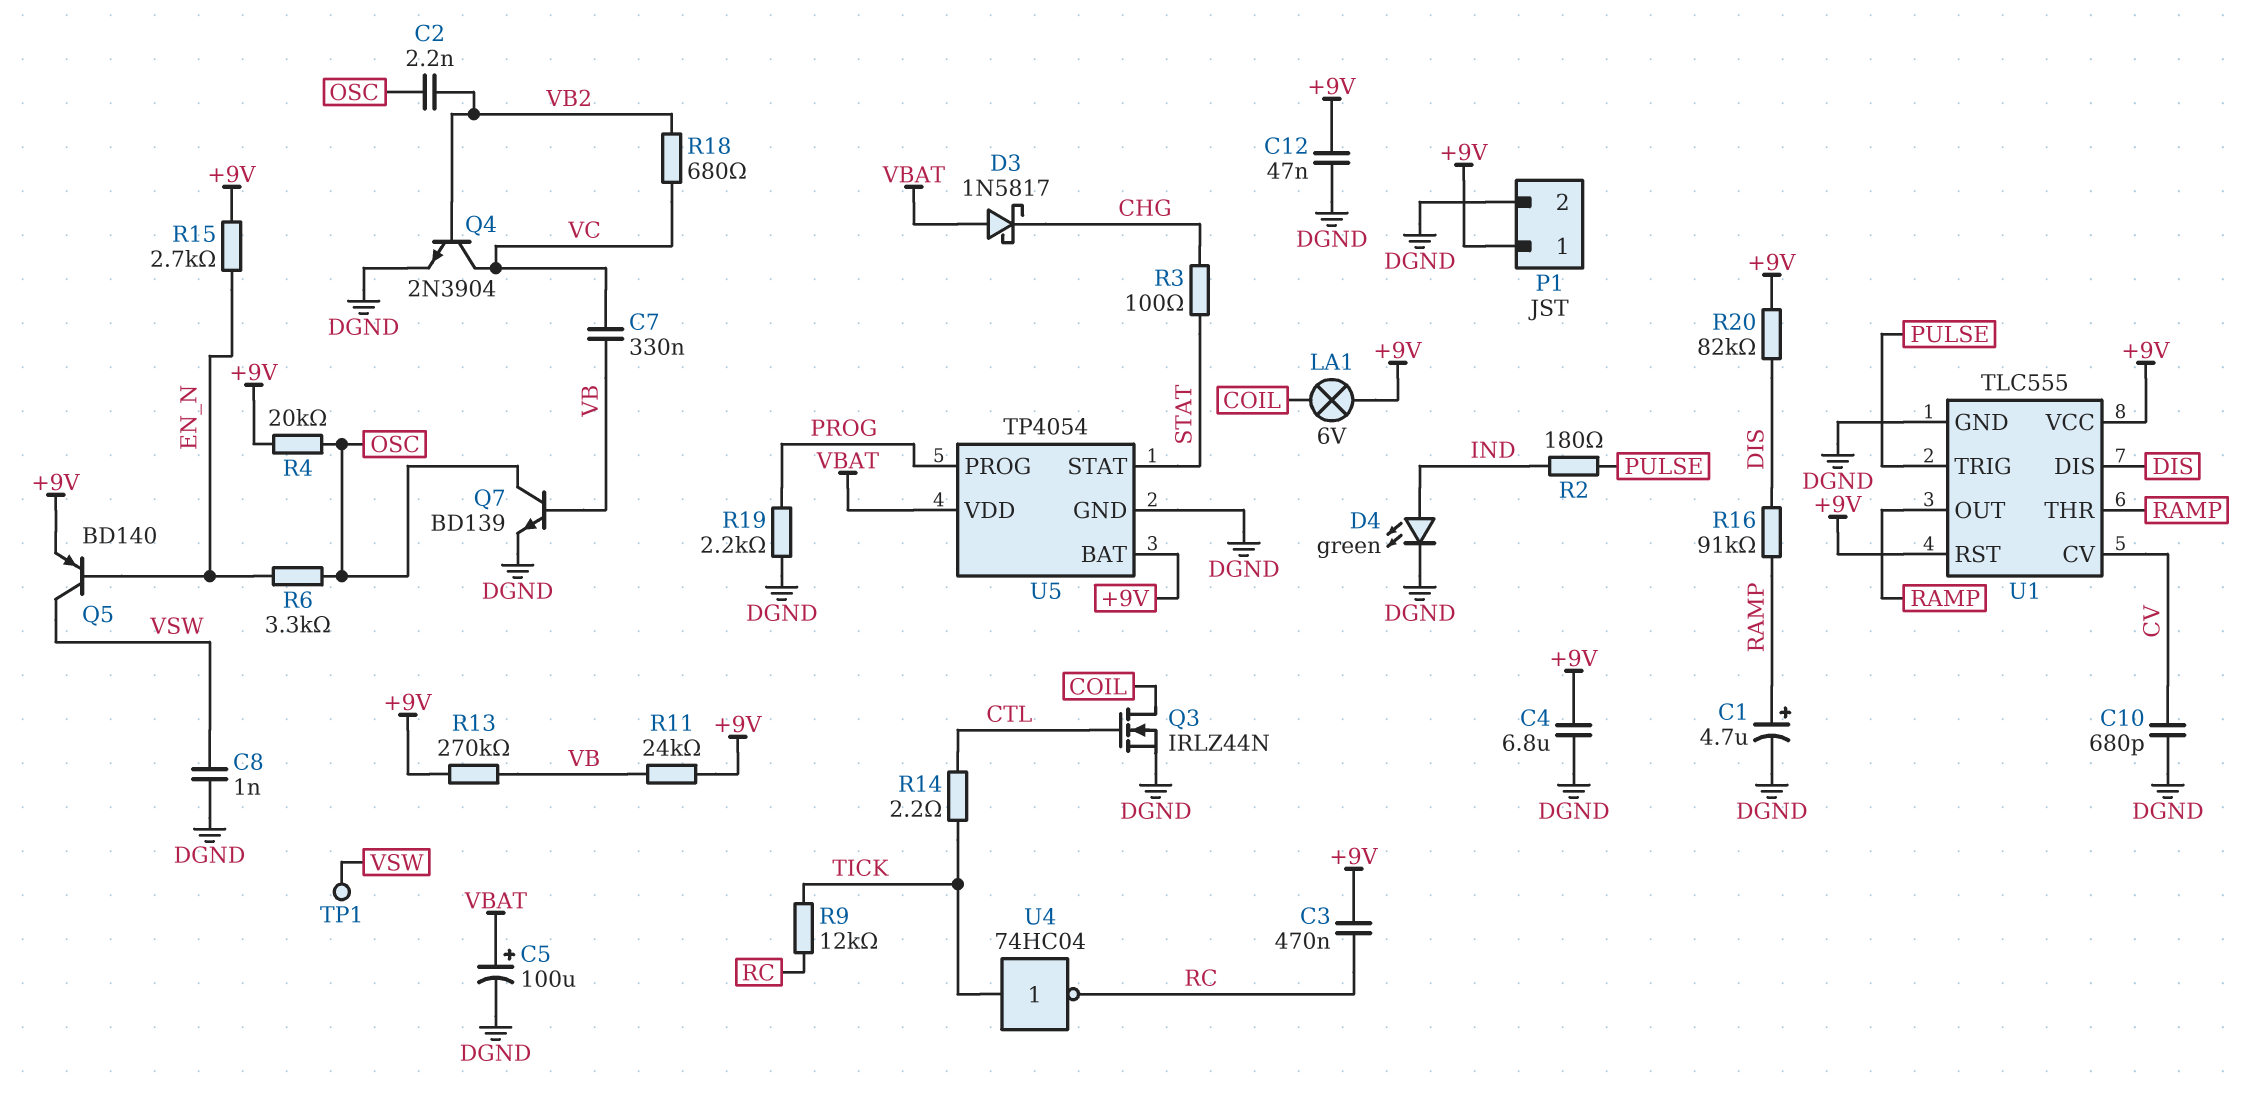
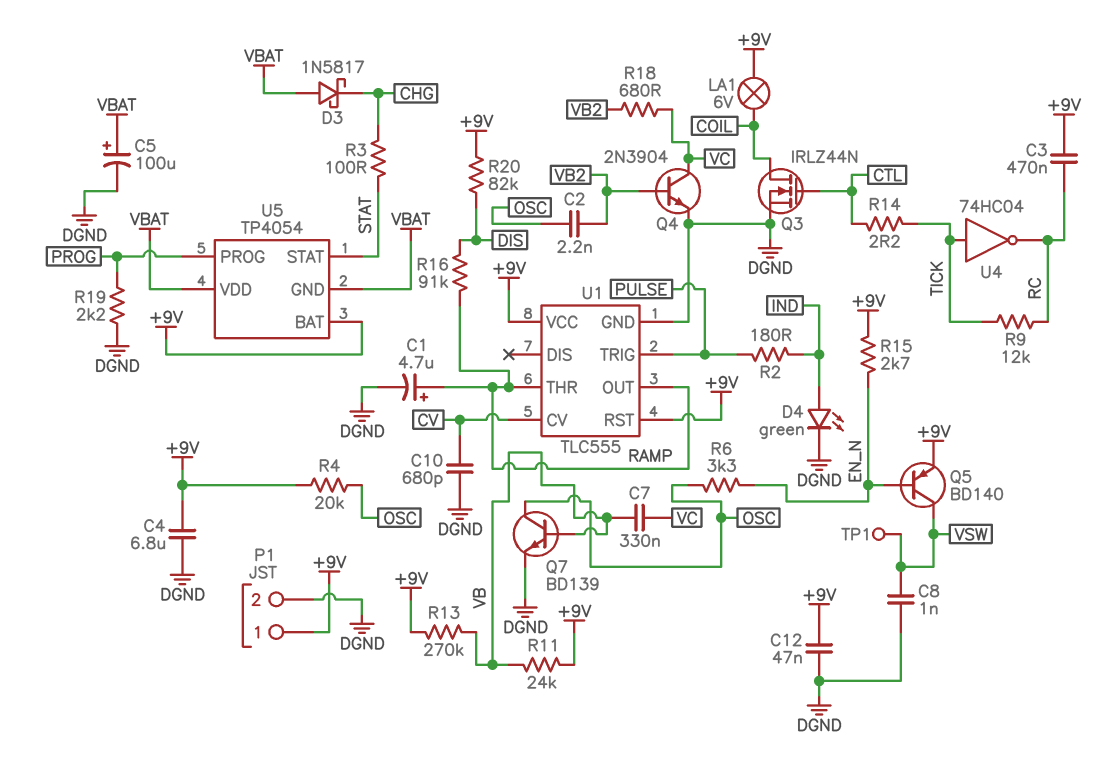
U1 pin DIS: DIS -> none
U5 pin GND: DGND -> VBAT

